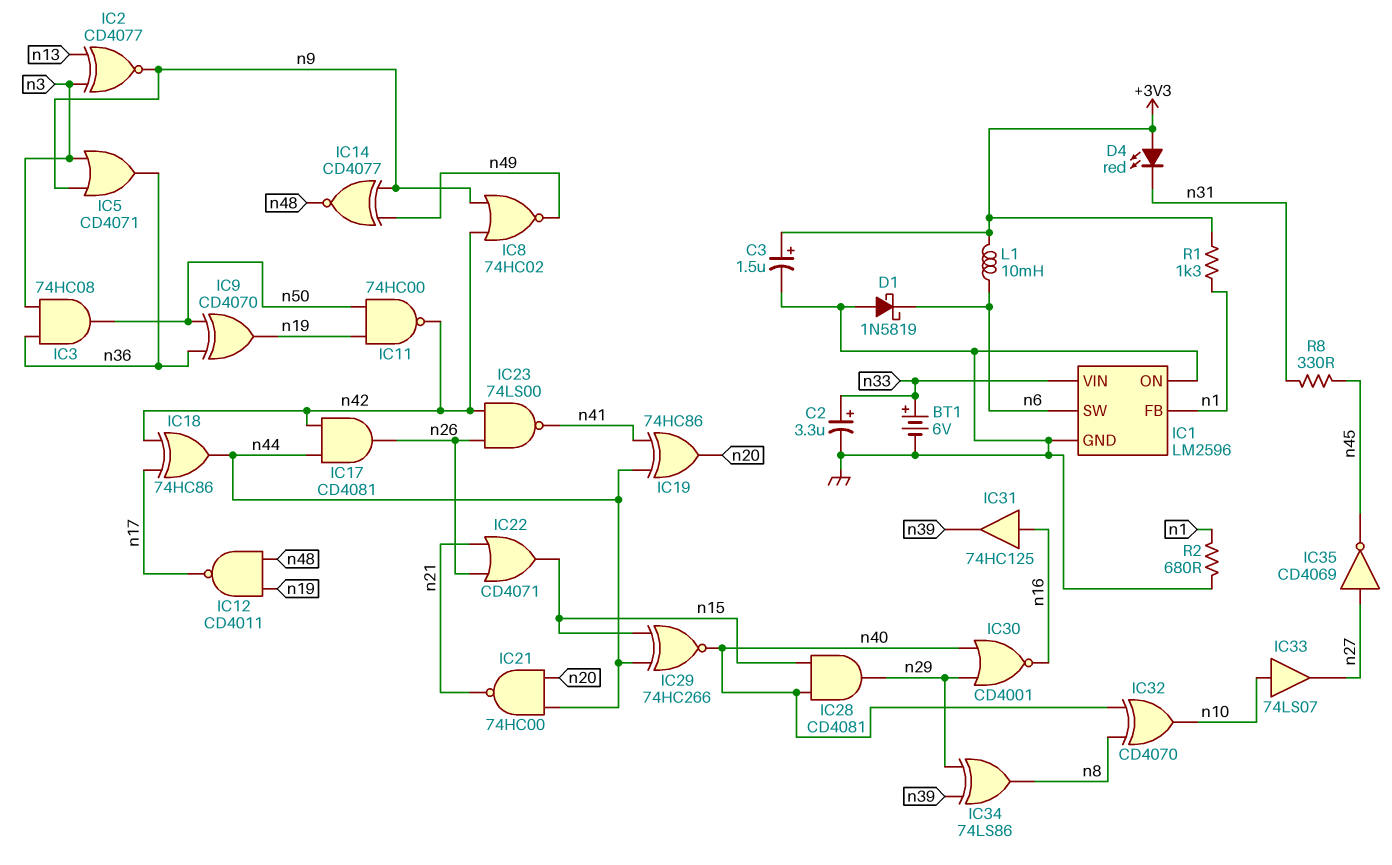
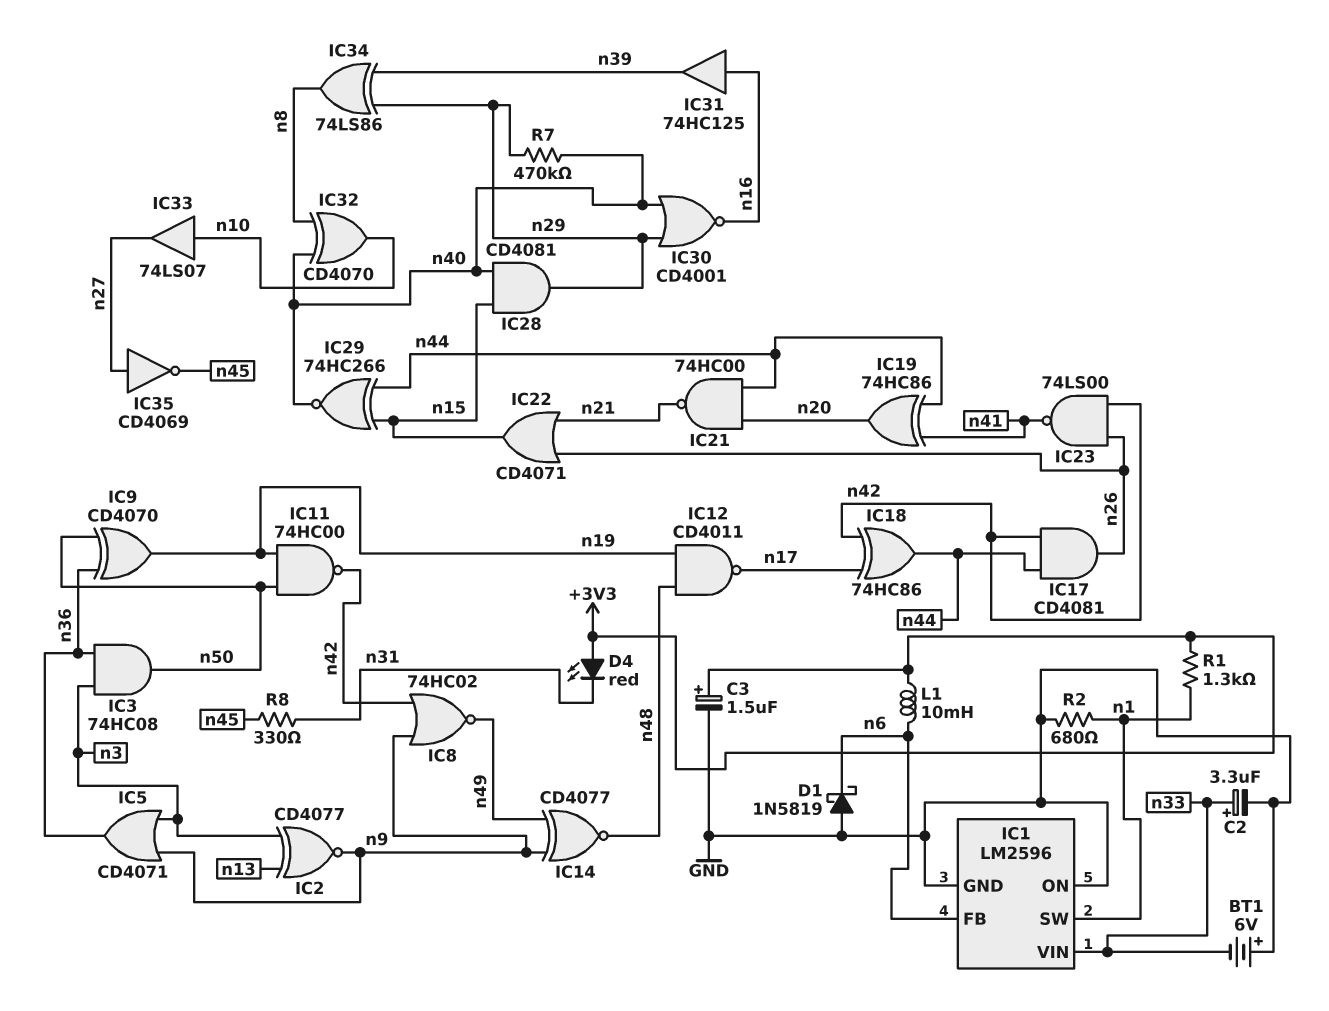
BT1: 6V (plus n33, minus GND) -> 6V (plus GND, minus n33)
IC1 pin FB: n1 -> n6
IC1 pin SW: n6 -> n1
R7: none -> 470k (n29, n40)

